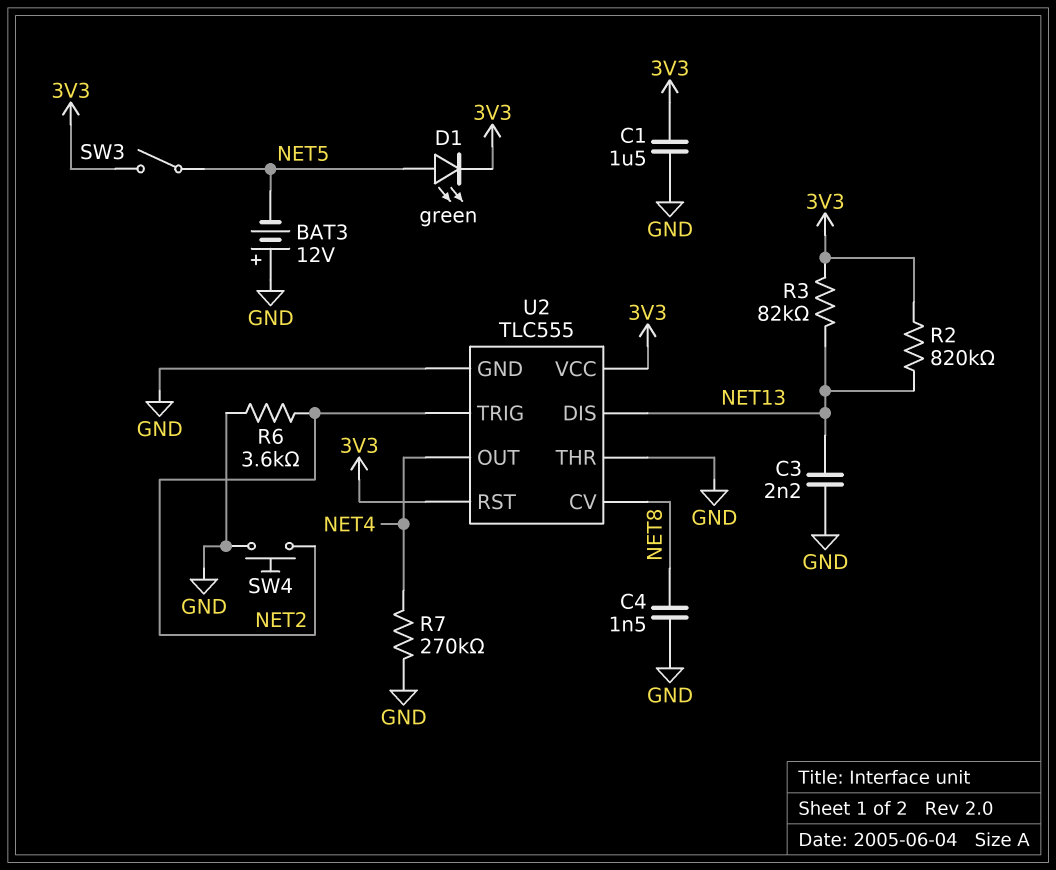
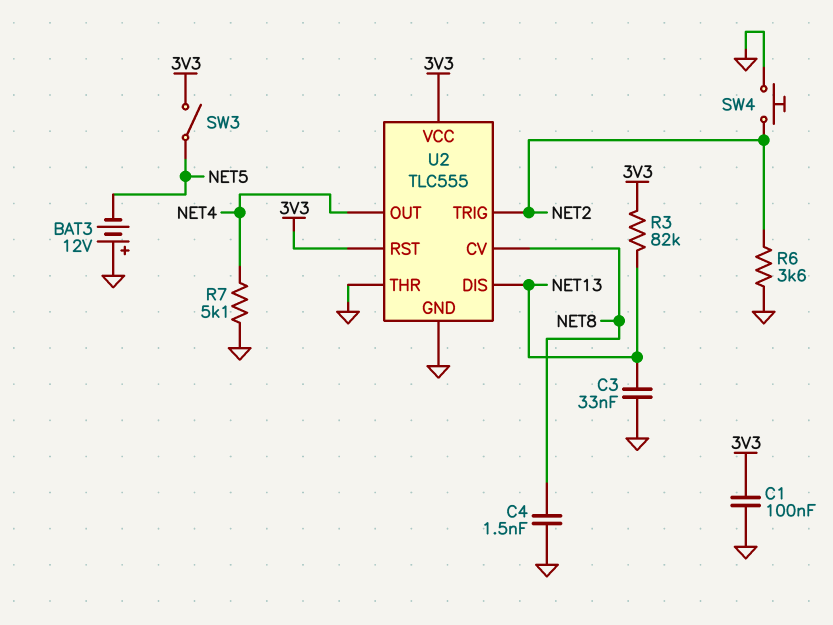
C1: 1.5uF (3V3, GND) -> 100nF (3V3, GND)
C3: 2.2nF (GND, NET13) -> 33nF (GND, NET13)
D1: LED green (A NET5, K 3V3) -> none
R2: 820k (3V3, NET13) -> none
R7: 270k (GND, NET4) -> 5.1k (GND, NET4)

